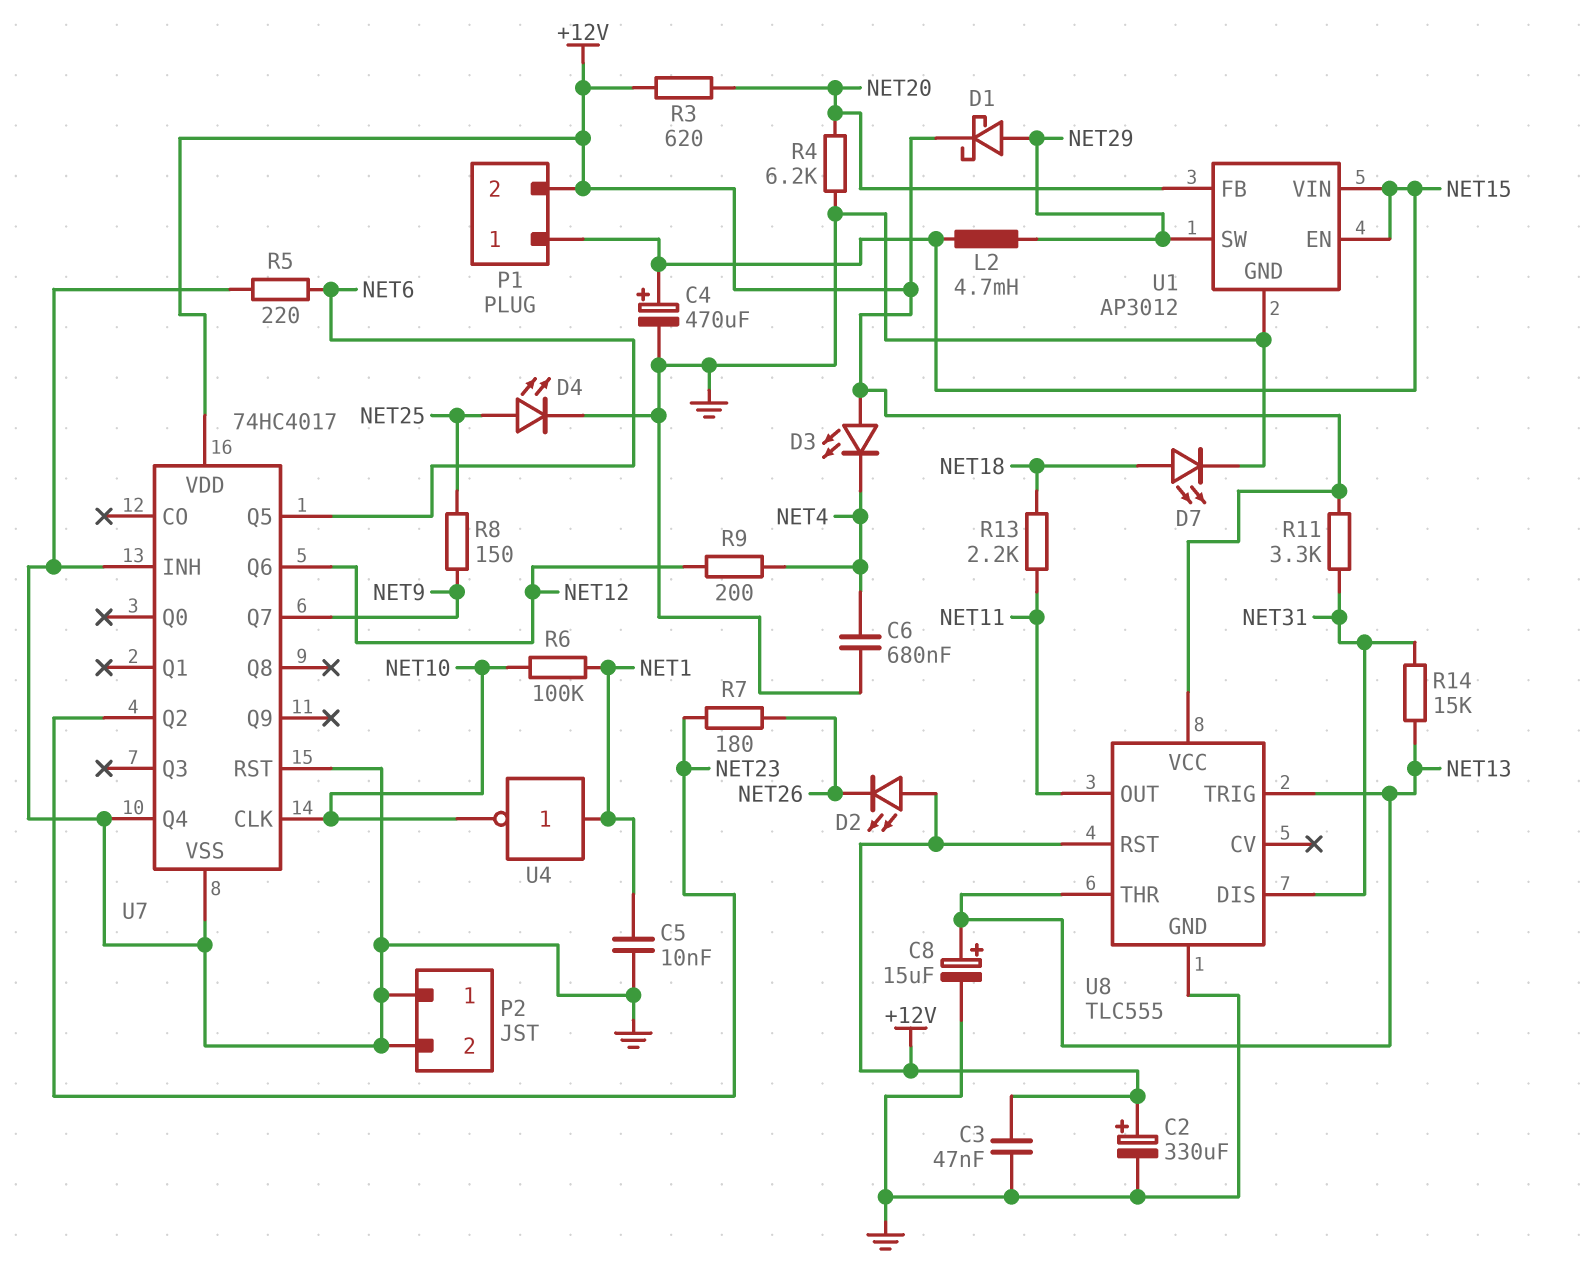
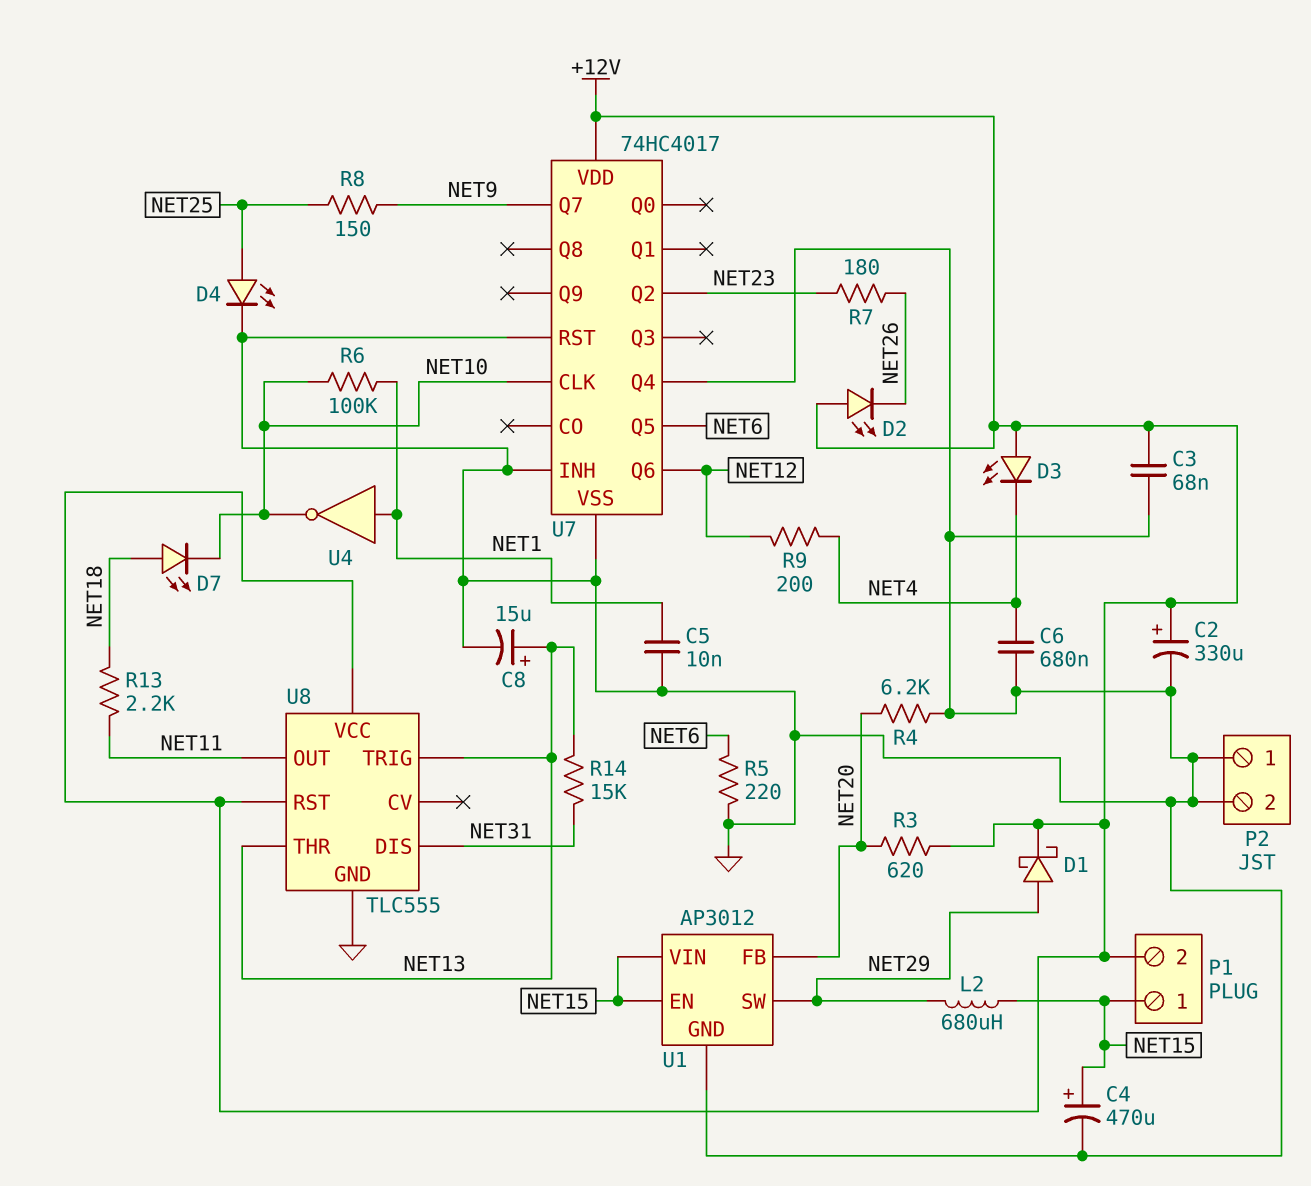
C3: 47nF (+12V, GND) -> 68nF (+12V, GND)
D7: LED (A NET18, K GND) -> LED (A NET18, K NET10)
L2: 4.7mH (NET15, NET29) -> 680uH (NET15, NET29)
R11: 3.3k (+12V, NET31) -> none

